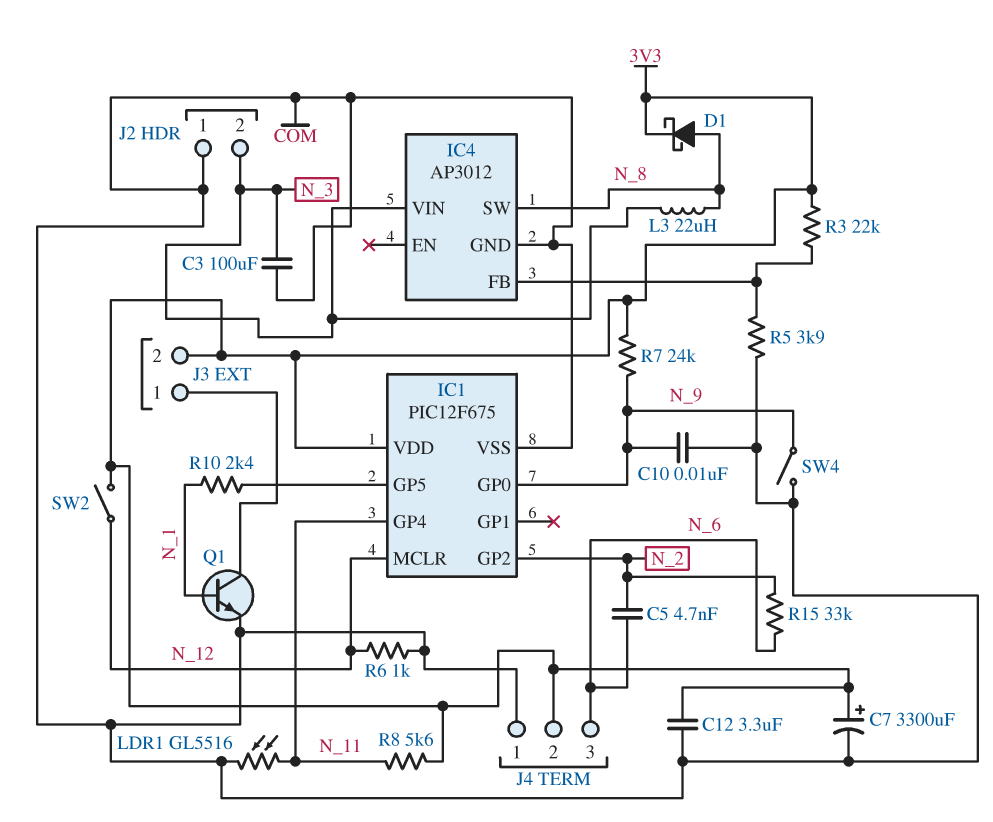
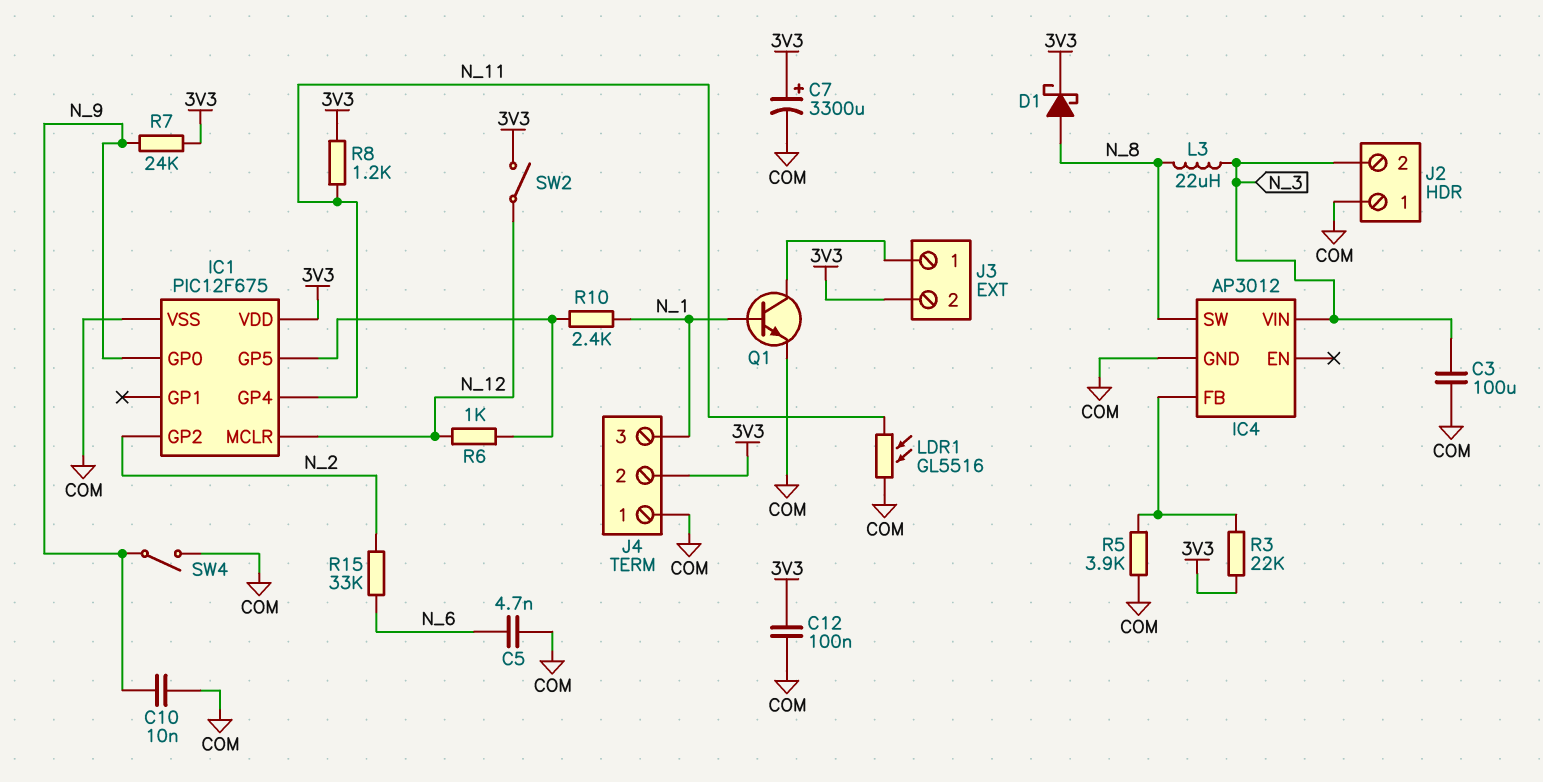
C5: 4.7nF (N_2, N_6) -> 4.7nF (COM, N_6)
C12: 3.3uF (3V3, COM) -> 100nF (3V3, COM)
J4 pin 3: N_6 -> N_1
R6: 1k (COM, N_12) -> 1k (IC1/GP5, N_12)
R8: 5.6k (3V3, N_11) -> 1.2k (3V3, N_11)

